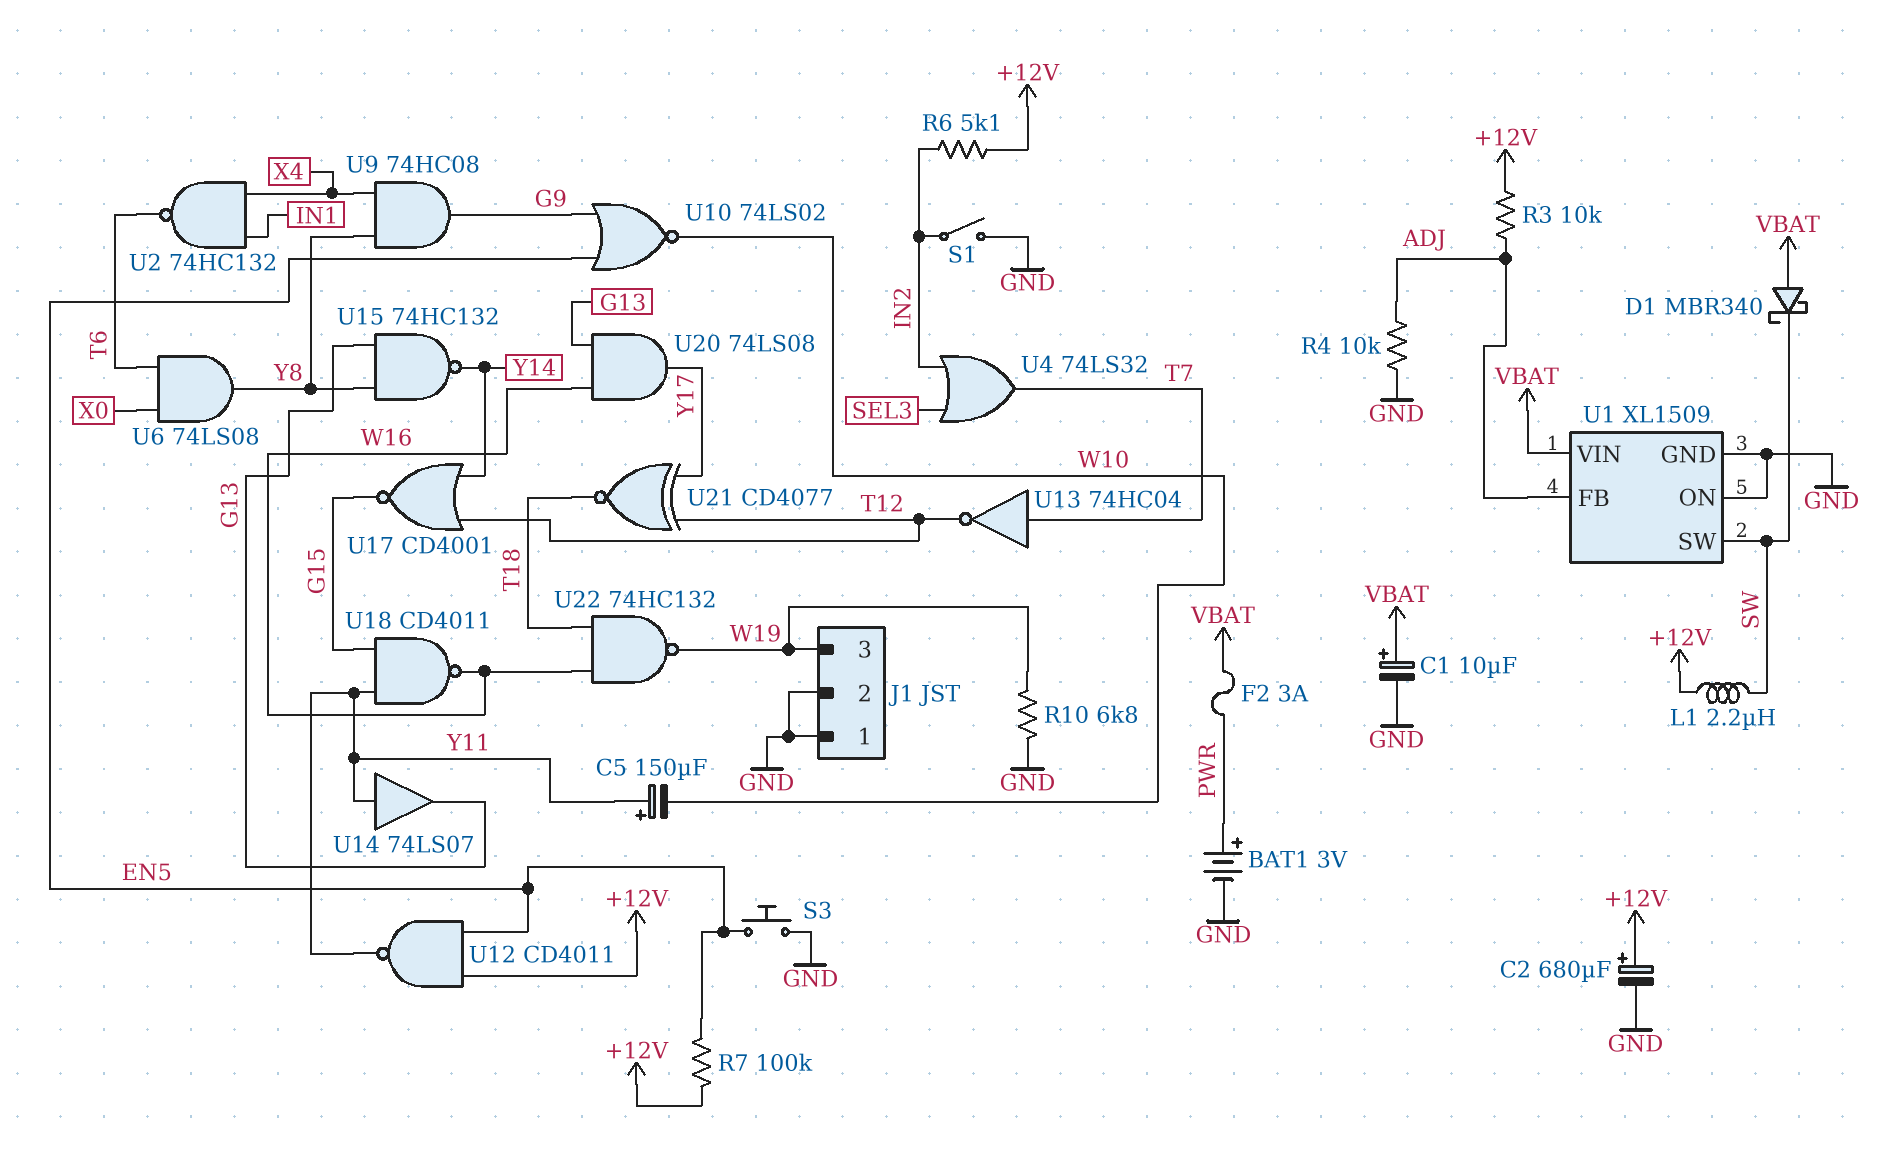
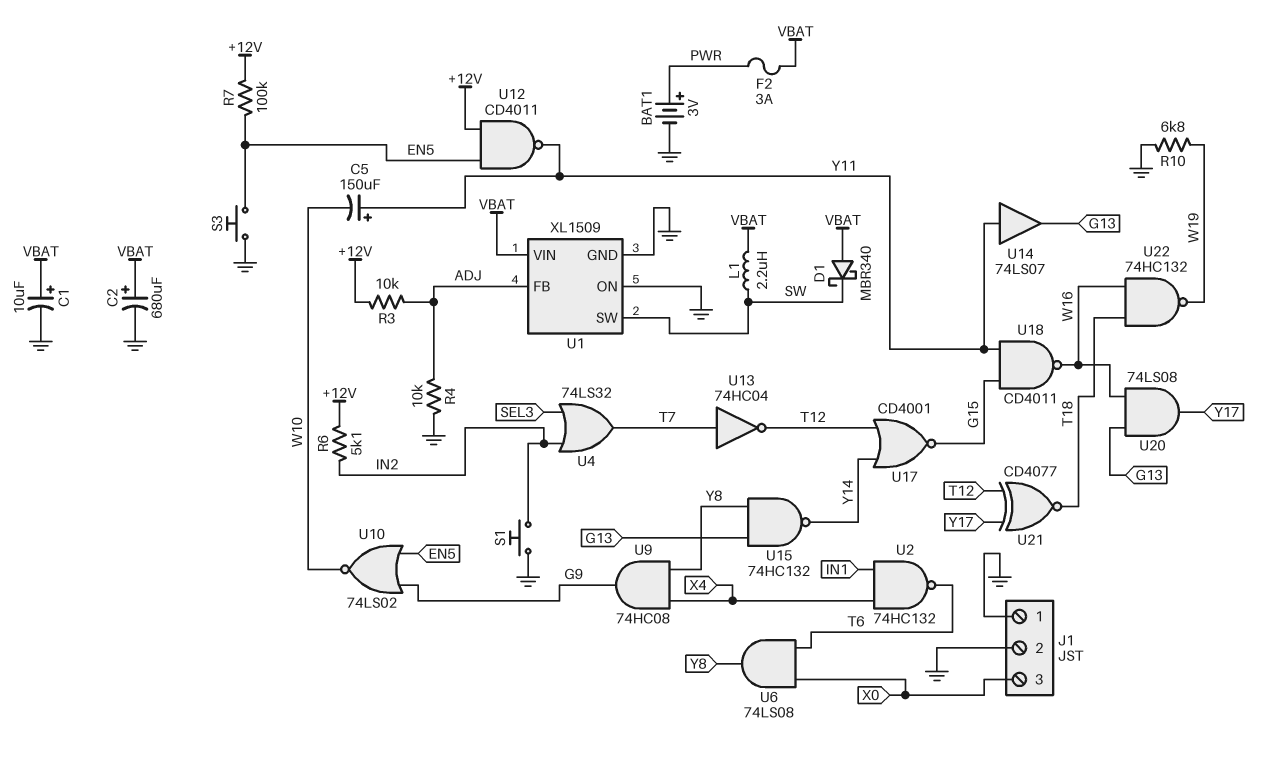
C2: 680uF (plus +12V, minus GND) -> 680uF (plus VBAT, minus GND)
J1 pin 3: W19 -> X0
L1: 2.2uH (+12V, SW) -> 2.2uH (SW, VBAT)
S1: switch (GND, IN2) -> button (GND, IN2)

